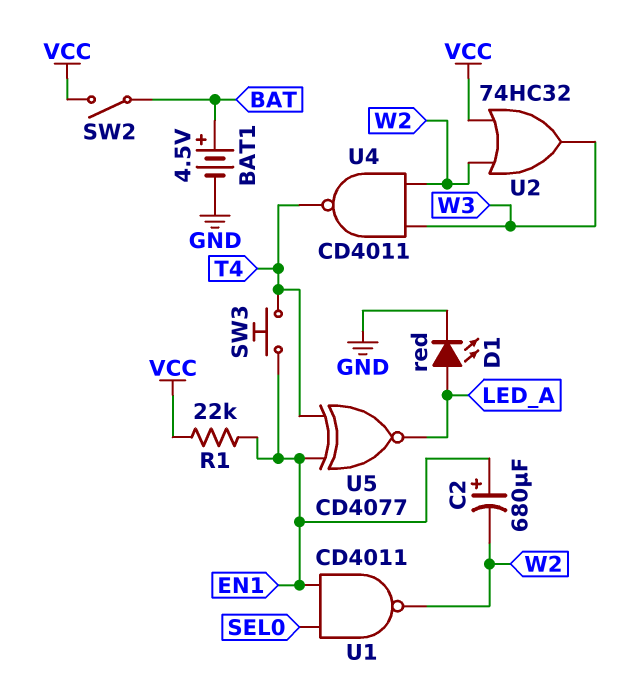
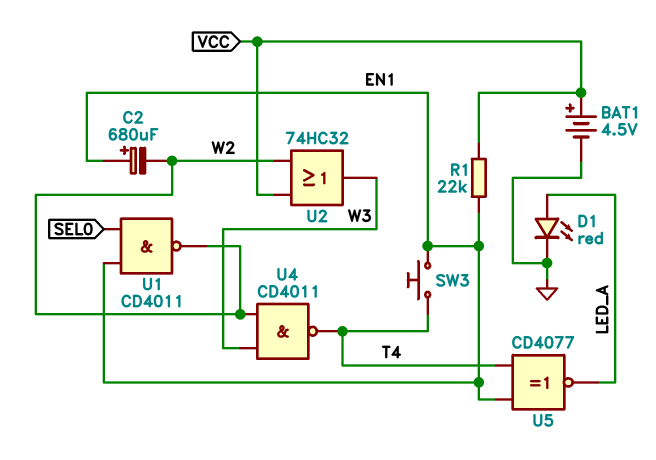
BAT1: 4.5V (plus BAT, minus GND) -> 4.5V (plus VCC, minus GND)
SW2: switch (BAT, VCC) -> none

